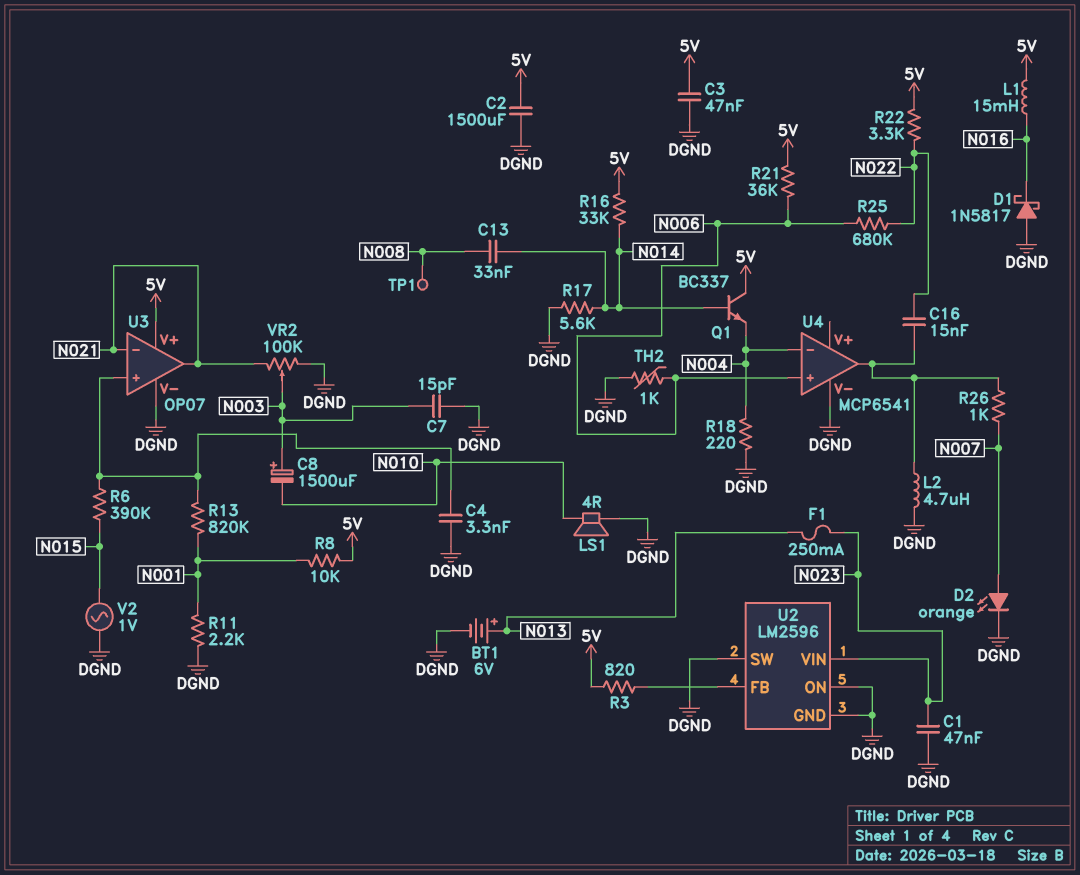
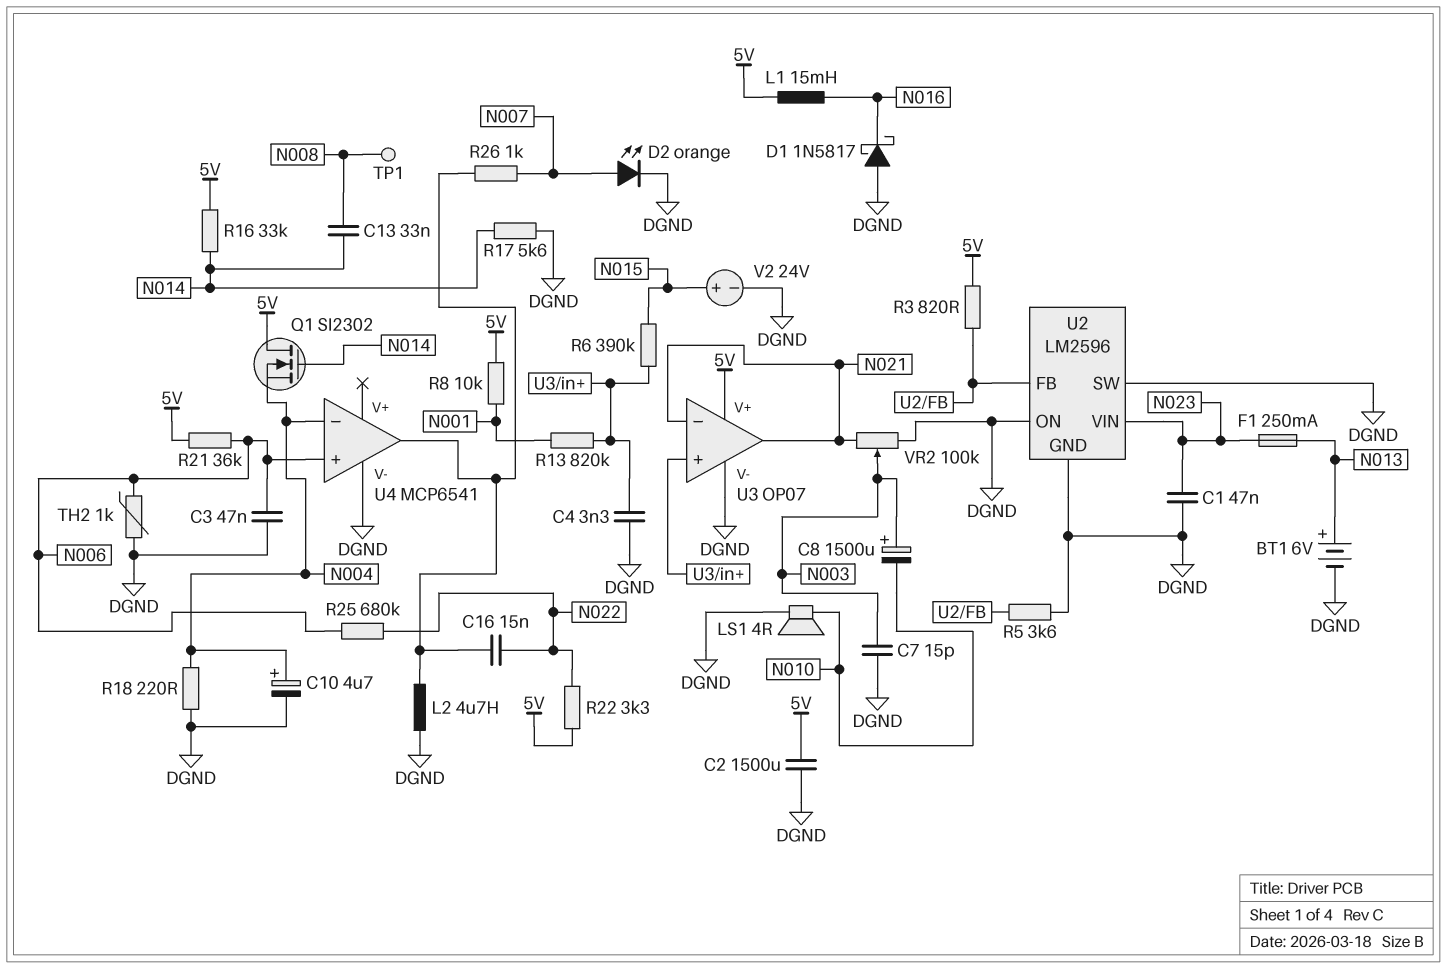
C3: 47nF (5V, DGND) -> 47nF (DGND, N006)
C10: none -> 4.7uF (plus N004, minus DGND)
Q1: NPN BC337 (B N014, C 5V, E N004) -> NMOS SI2302 (G N014, D 5V, S N004)
R5: none -> 3.6k (DGND, U2/FB)
R11: 2.2k (DGND, N001) -> none
V2: AC 1V (DGND, N015) -> 24V (plus N015, minus DGND)

